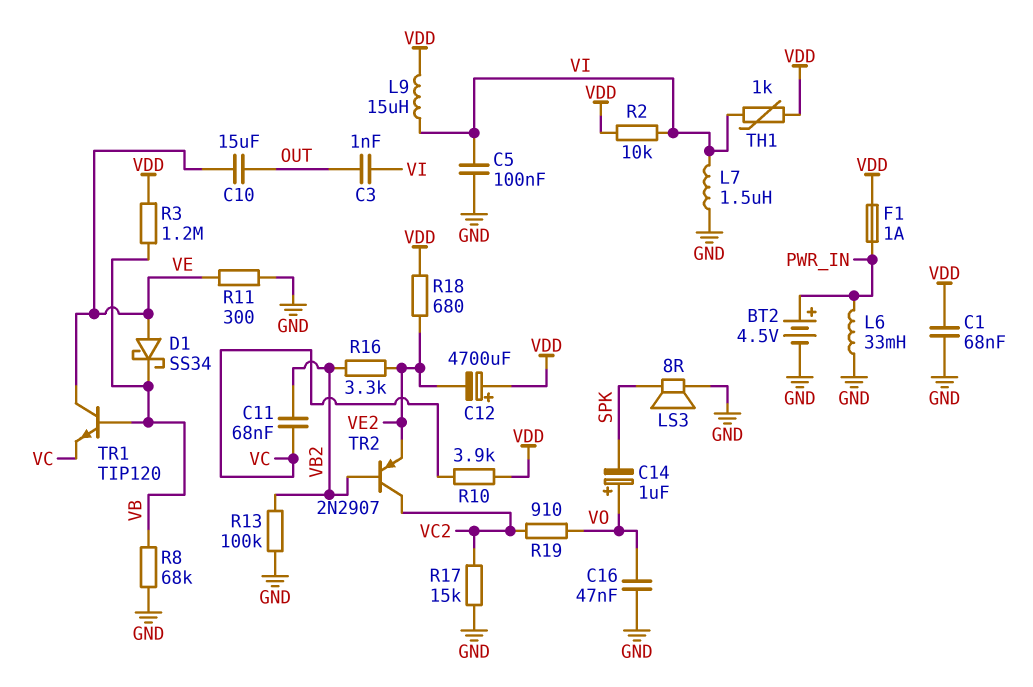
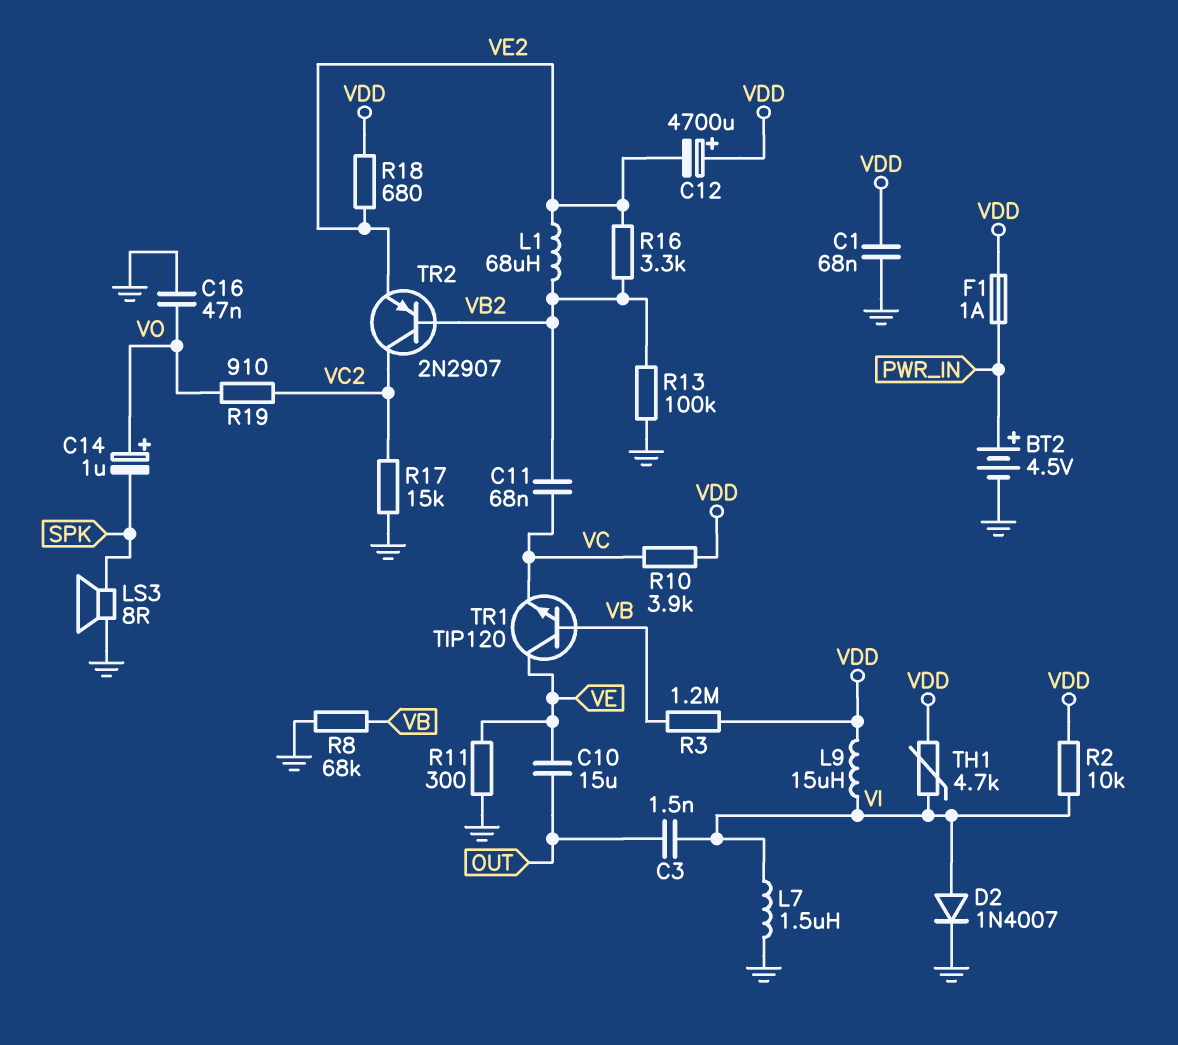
C3: 1nF (OUT, VI) -> 1.5nF (OUT, VI)
C5: 100nF (GND, VI) -> none
D1: schottky SS34 (A VE, K VB) -> none
D2: none -> diode 1N4007 (A VI, K GND)
L1: none -> 68uH (VB2, VE2)
L6: 33mH (GND, PWR_IN) -> none
TH1: 1k (VDD, VI) -> 4.7k (VDD, VI)

